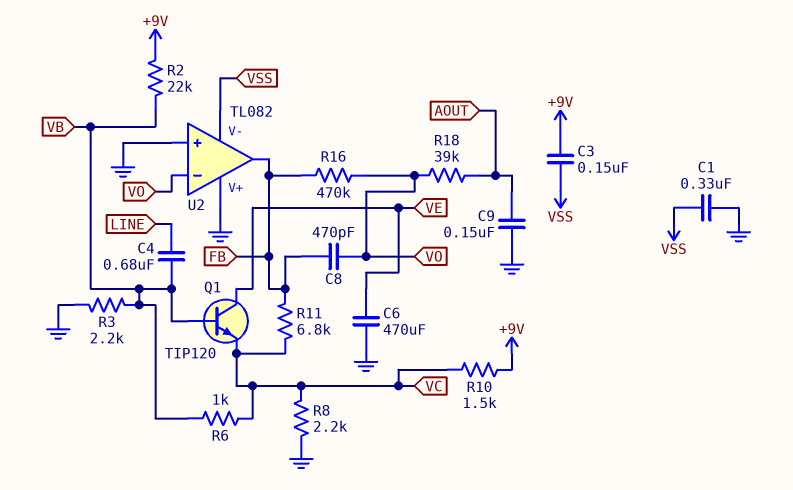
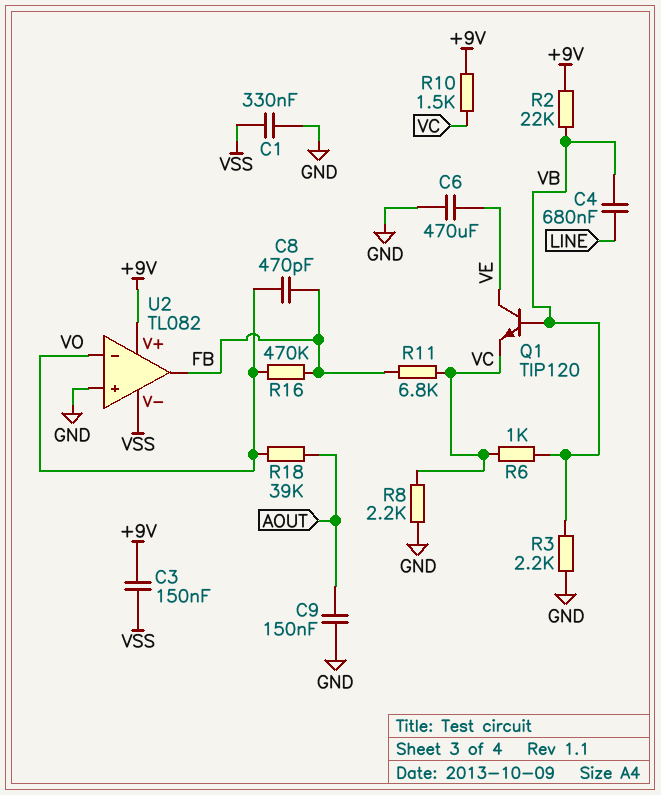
U2 pin V+: GND -> +9V

